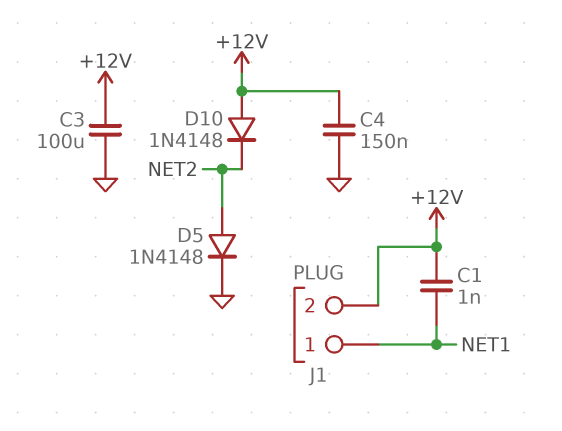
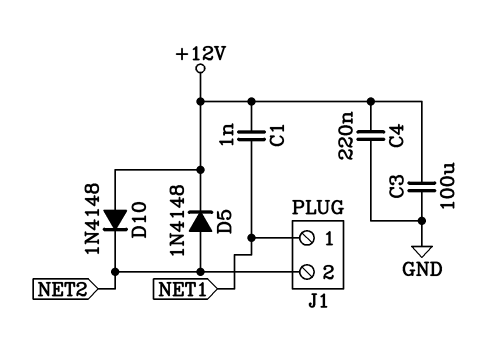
C4: 150nF (+12V, GND) -> 220nF (+12V, GND)
D5: diode 1N4148 (A NET2, K GND) -> diode 1N4148 (A NET2, K +12V)
J1 pin 2: +12V -> NET2

